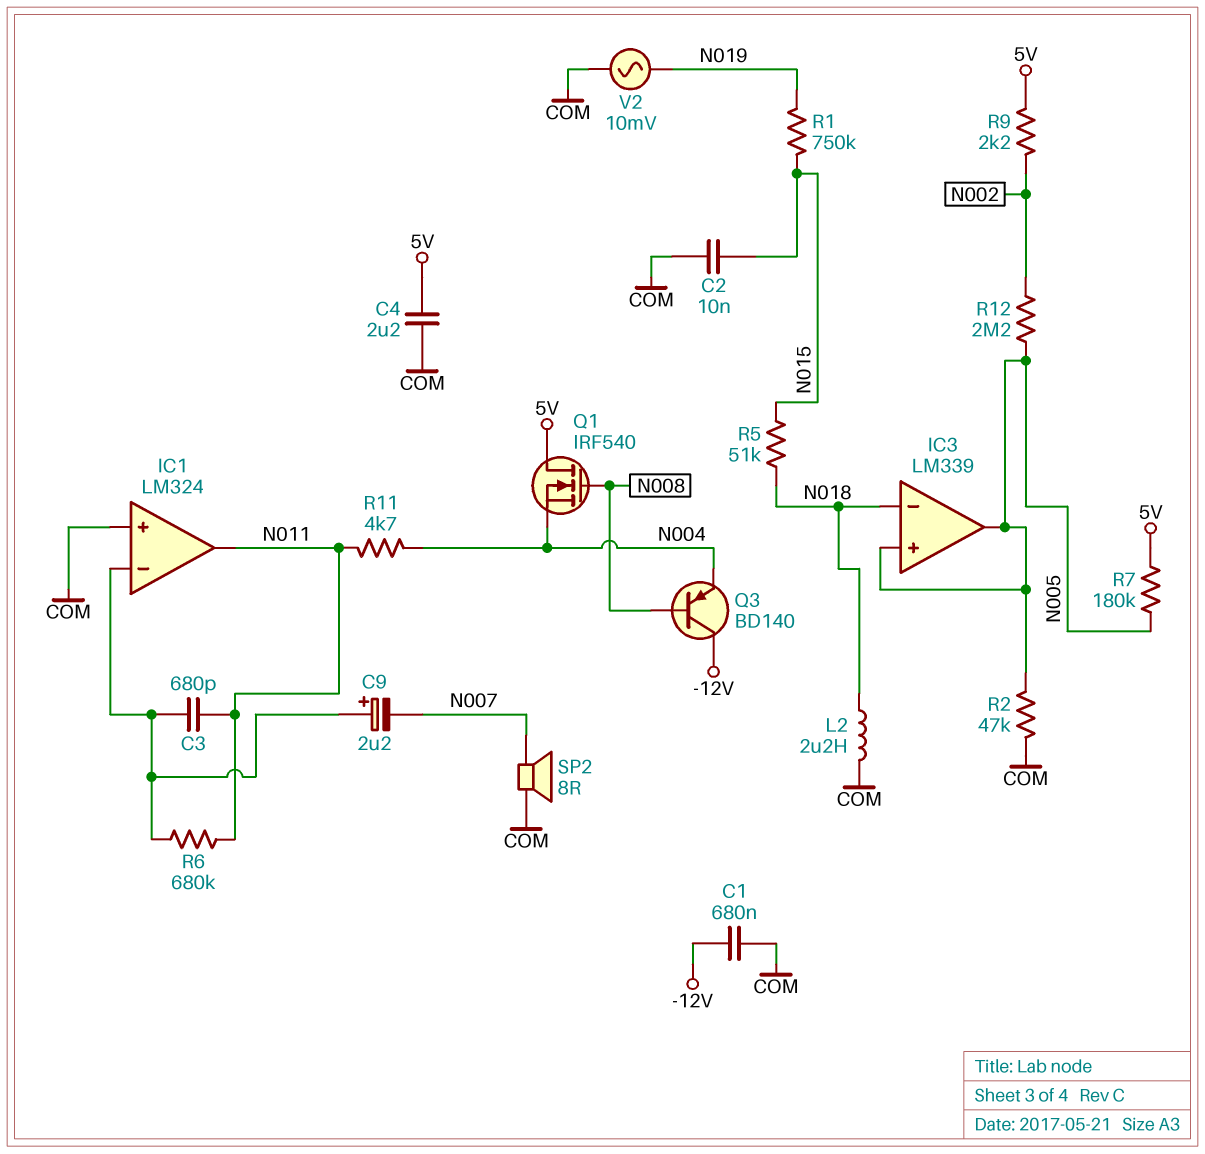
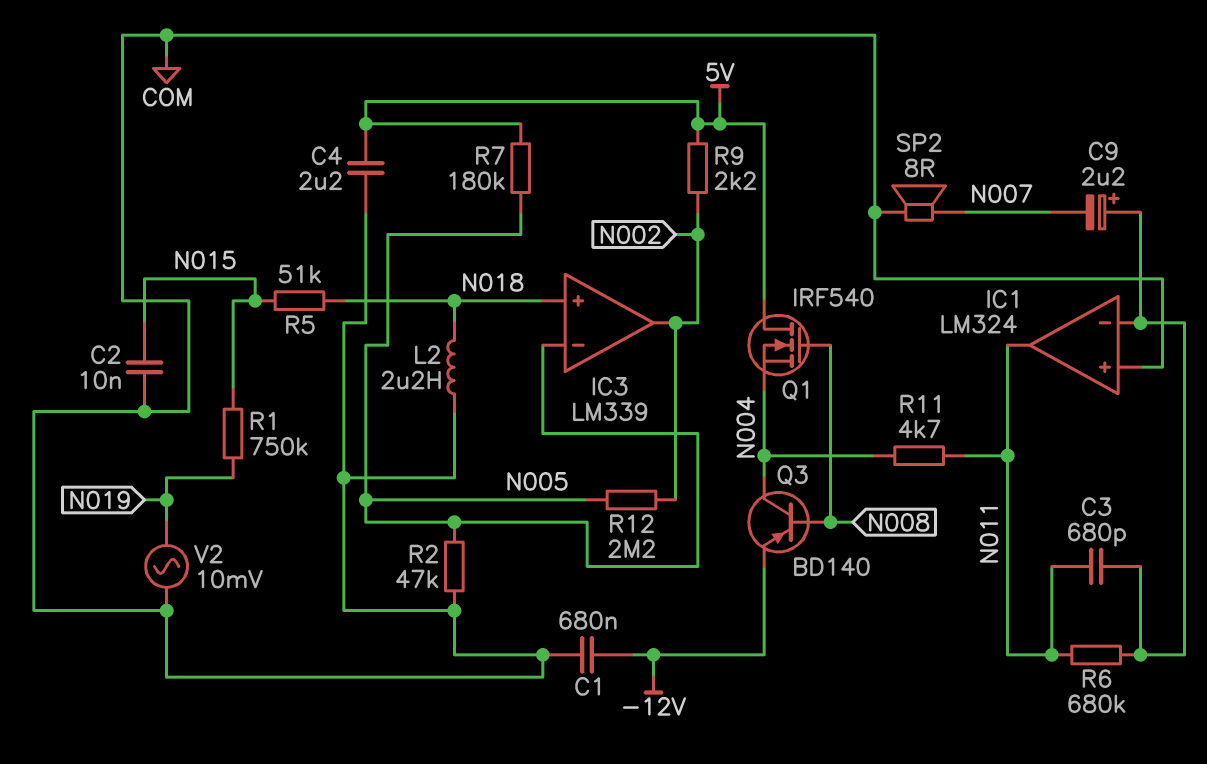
IC3 pin in+: N005 -> N018
IC3 pin in-: N018 -> N005
IC3 pin out: N005 -> N002
Q3: PNP BD140 (B N008, C -12V, E N004) -> PNP BD140 (B N008, C N004, E -12V)

